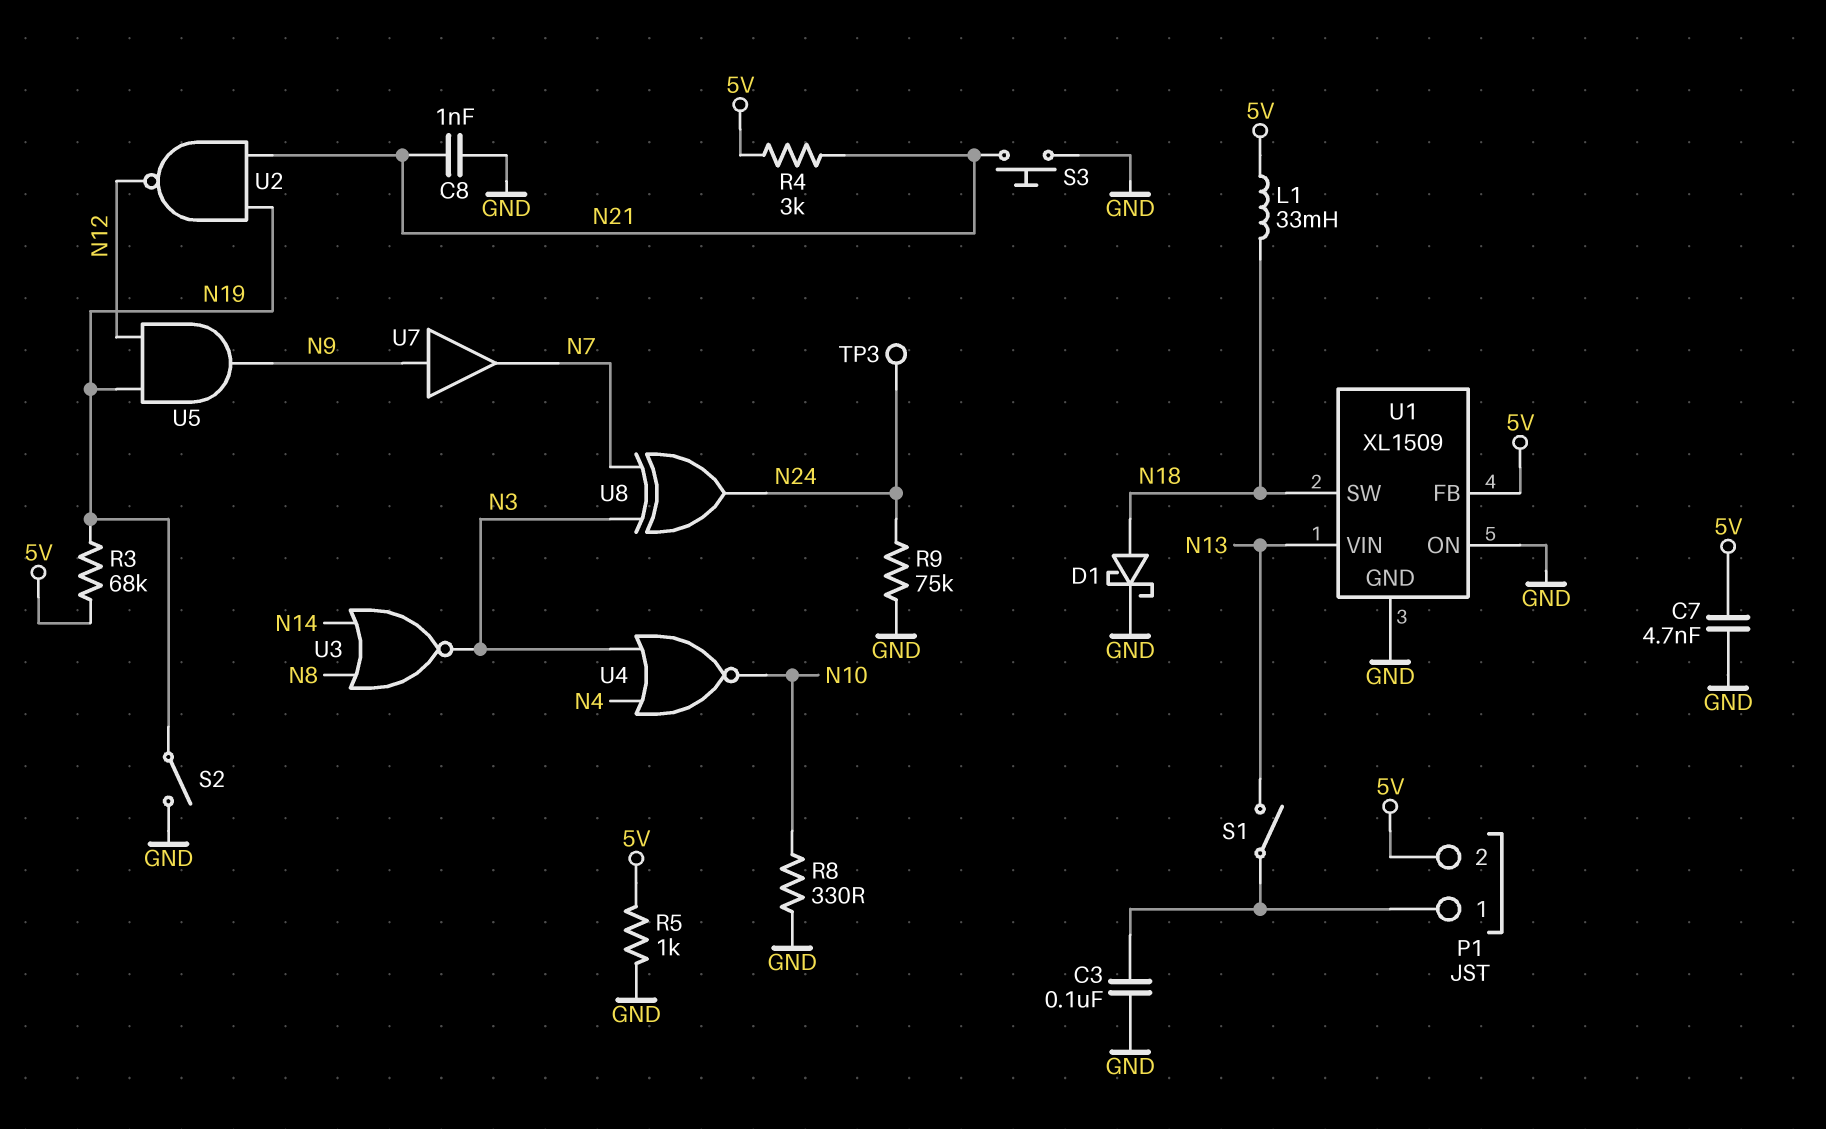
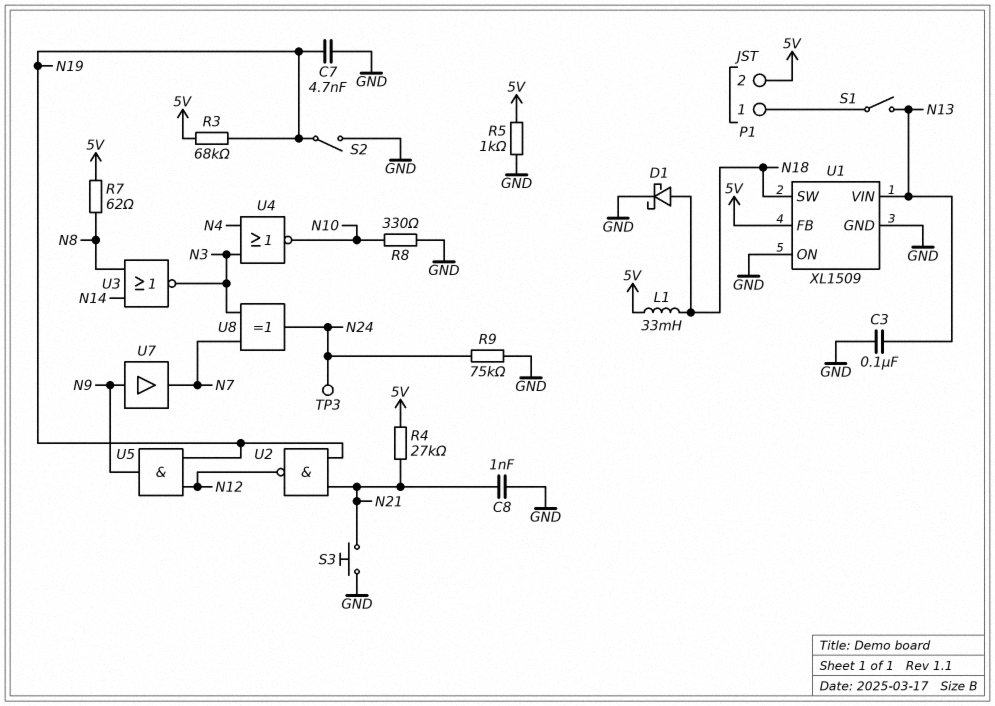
C3: 100nF (GND, P1/1) -> 100nF (GND, N13)
C7: 4.7nF (5V, GND) -> 4.7nF (GND, N19)
R4: 3k (5V, N21) -> 27k (5V, N21)
R7: none -> 62 (5V, N8)

